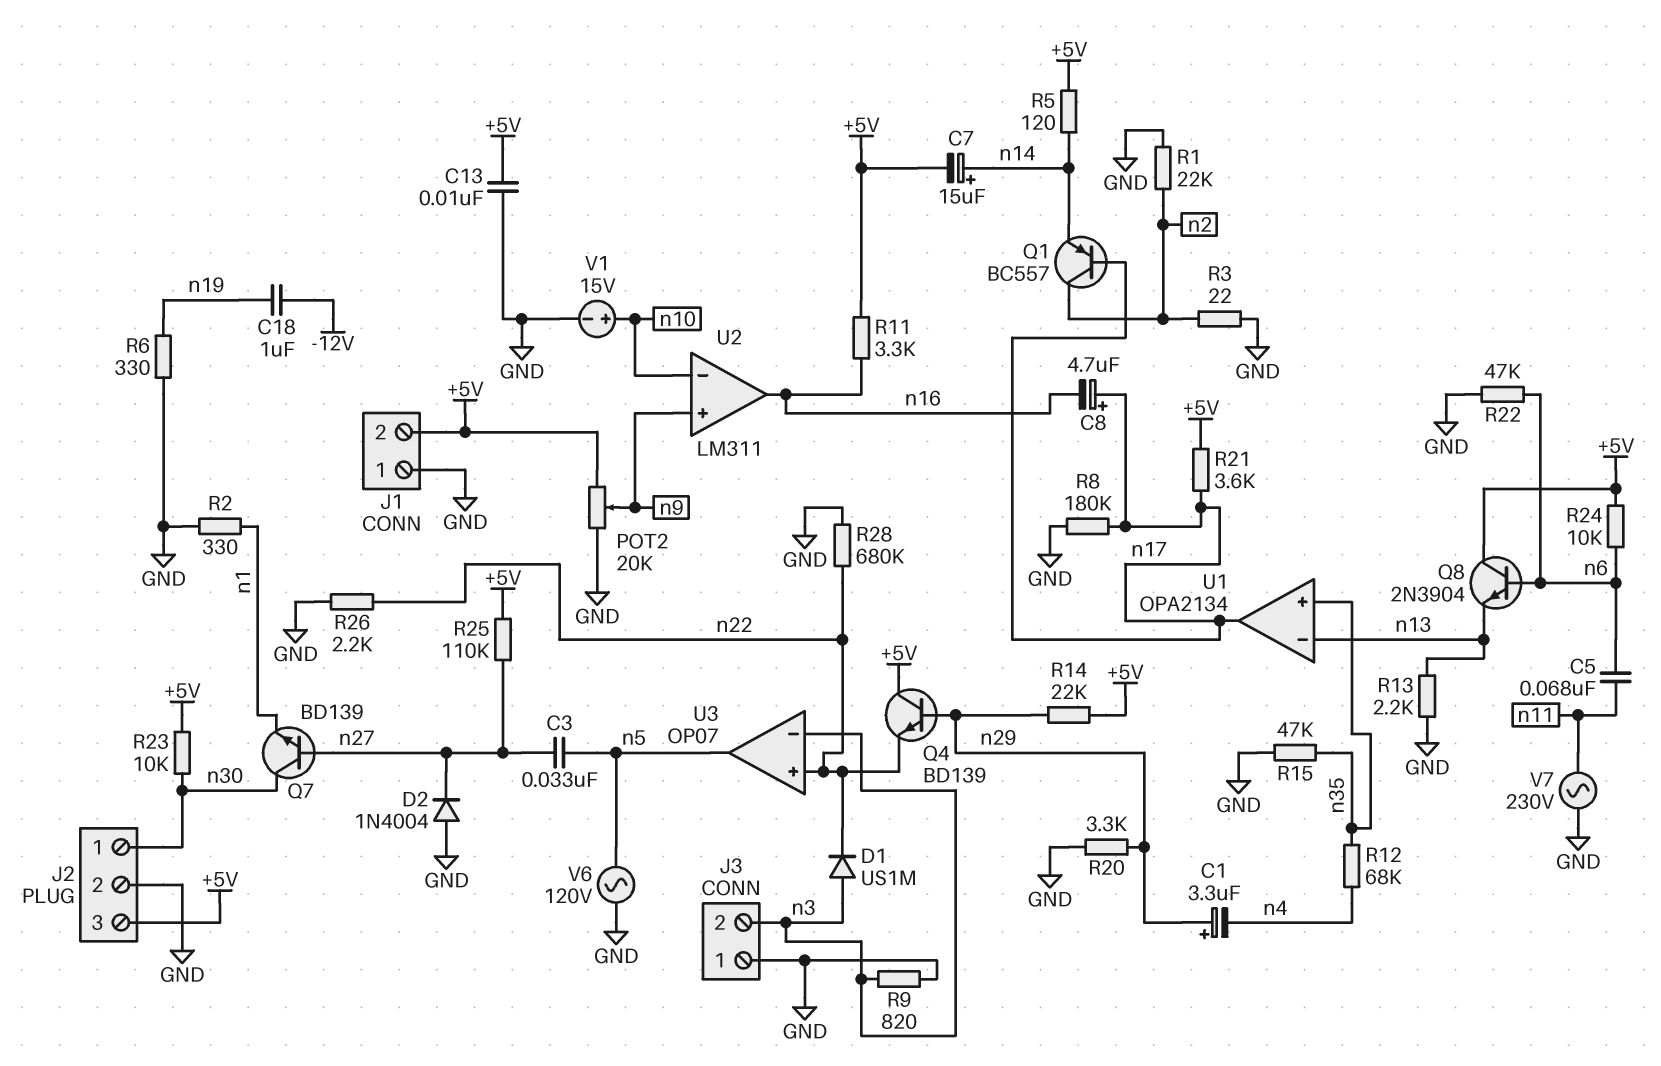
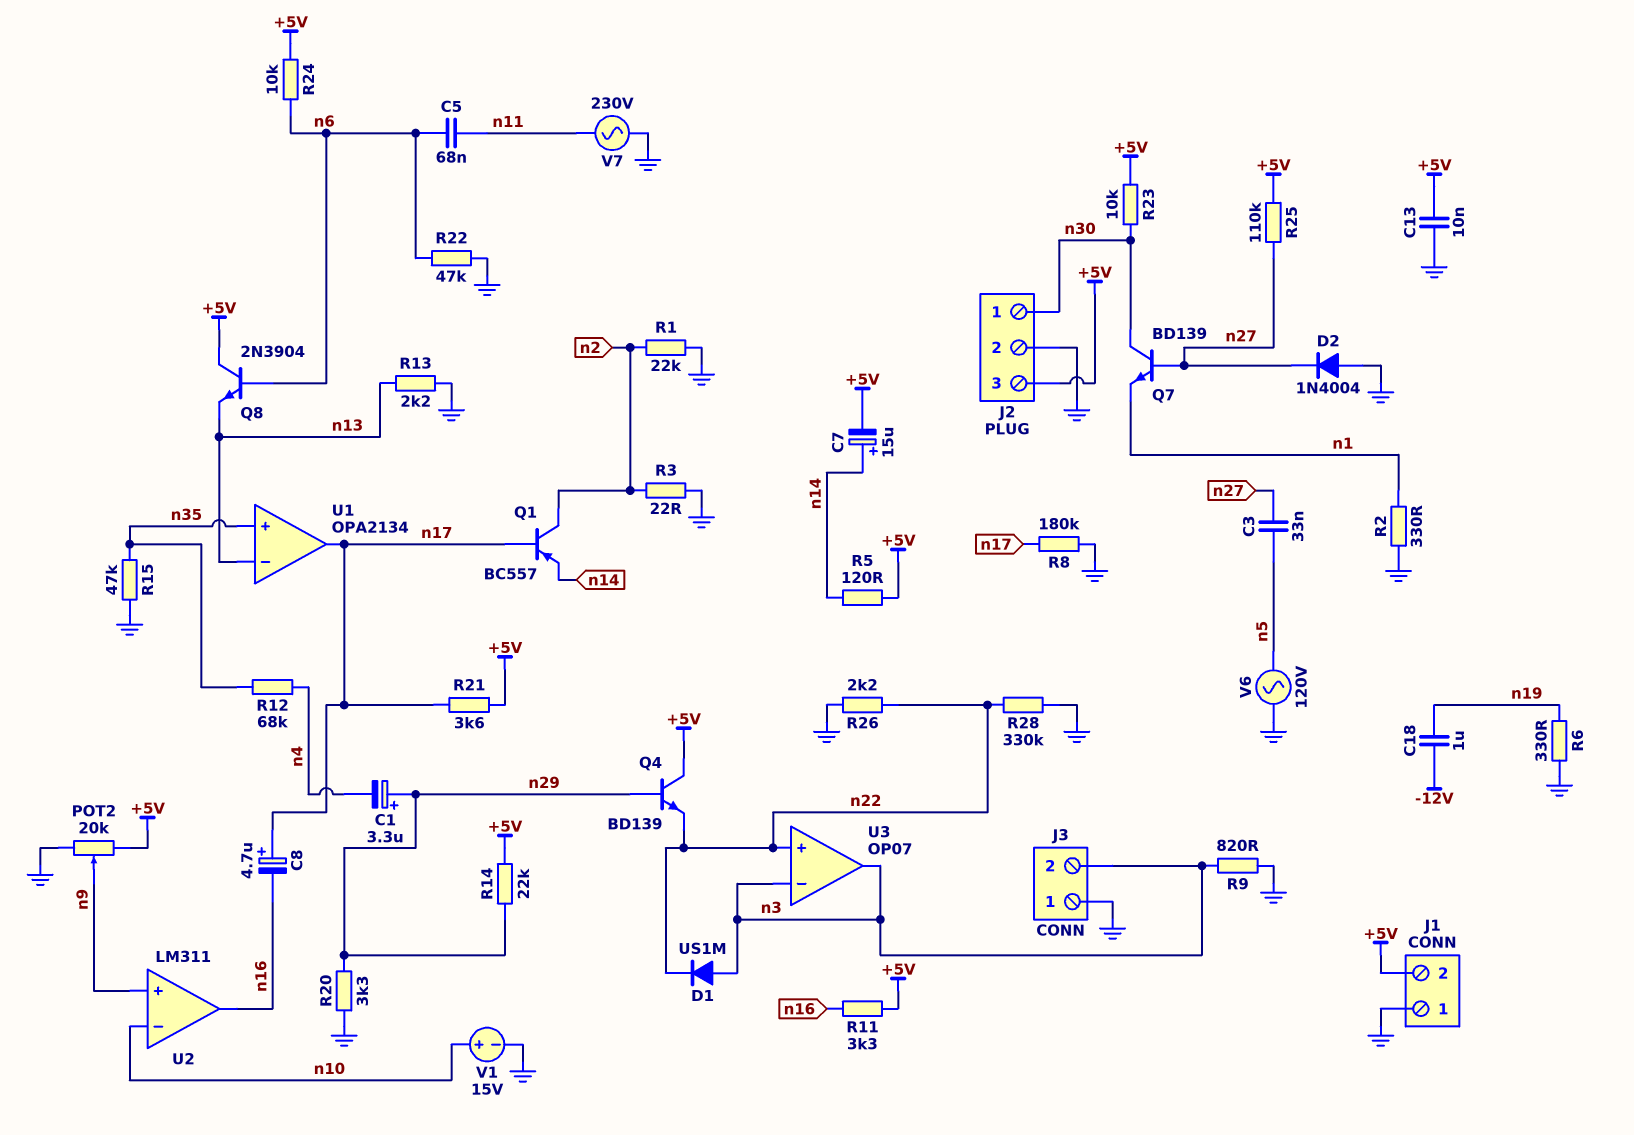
R28: 680k (GND, n22) -> 330k (GND, n22)
U3 pin out: n5 -> n3

